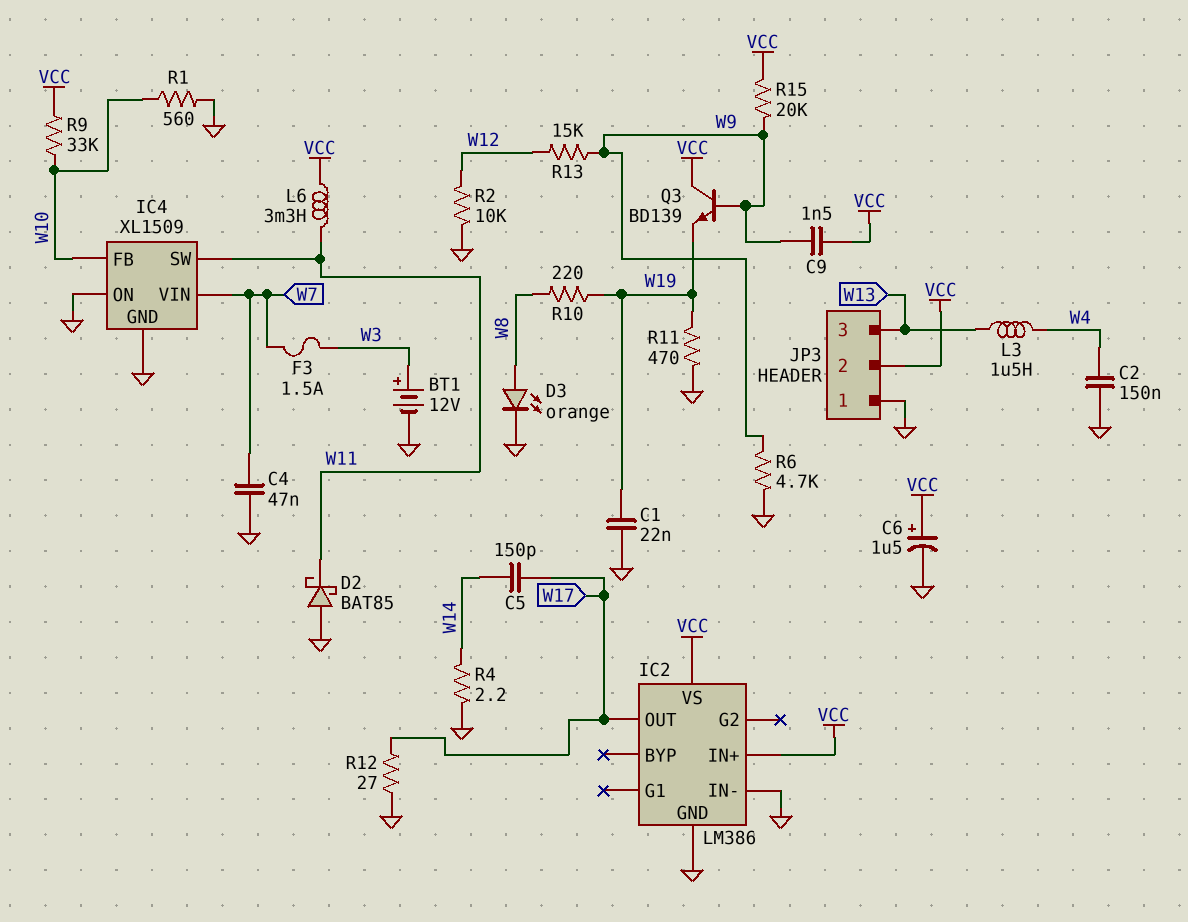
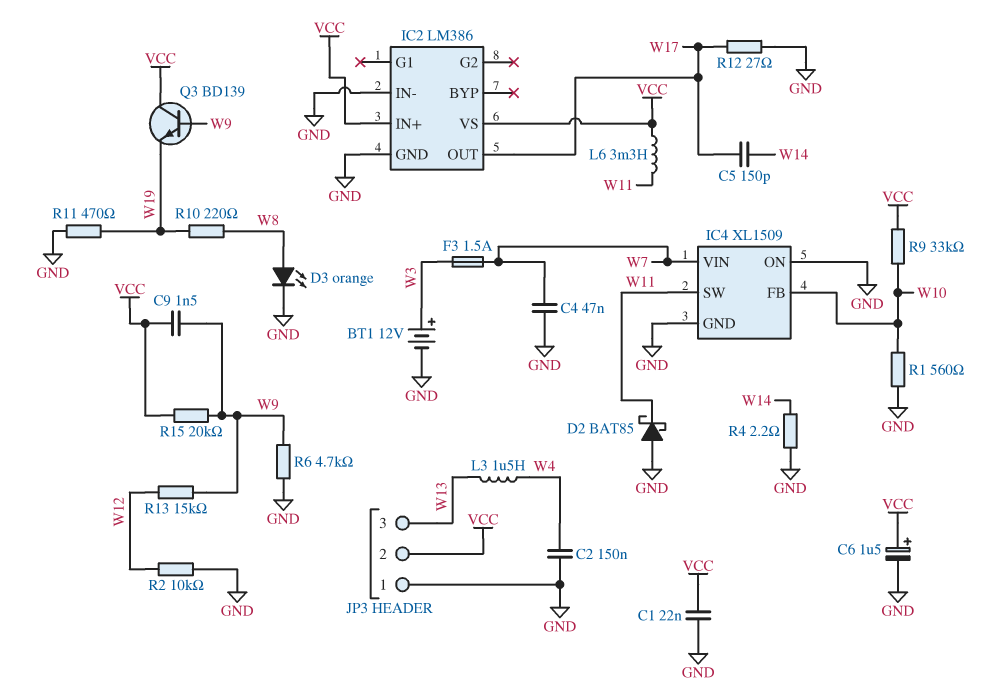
C1: 22nF (GND, W19) -> 22nF (GND, VCC)

